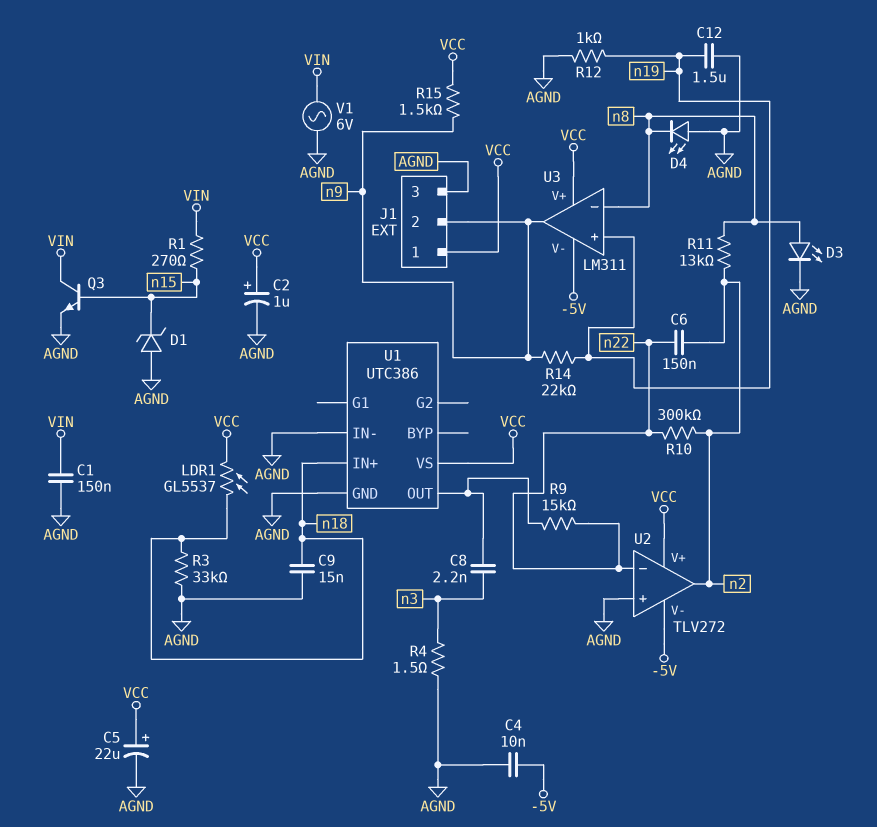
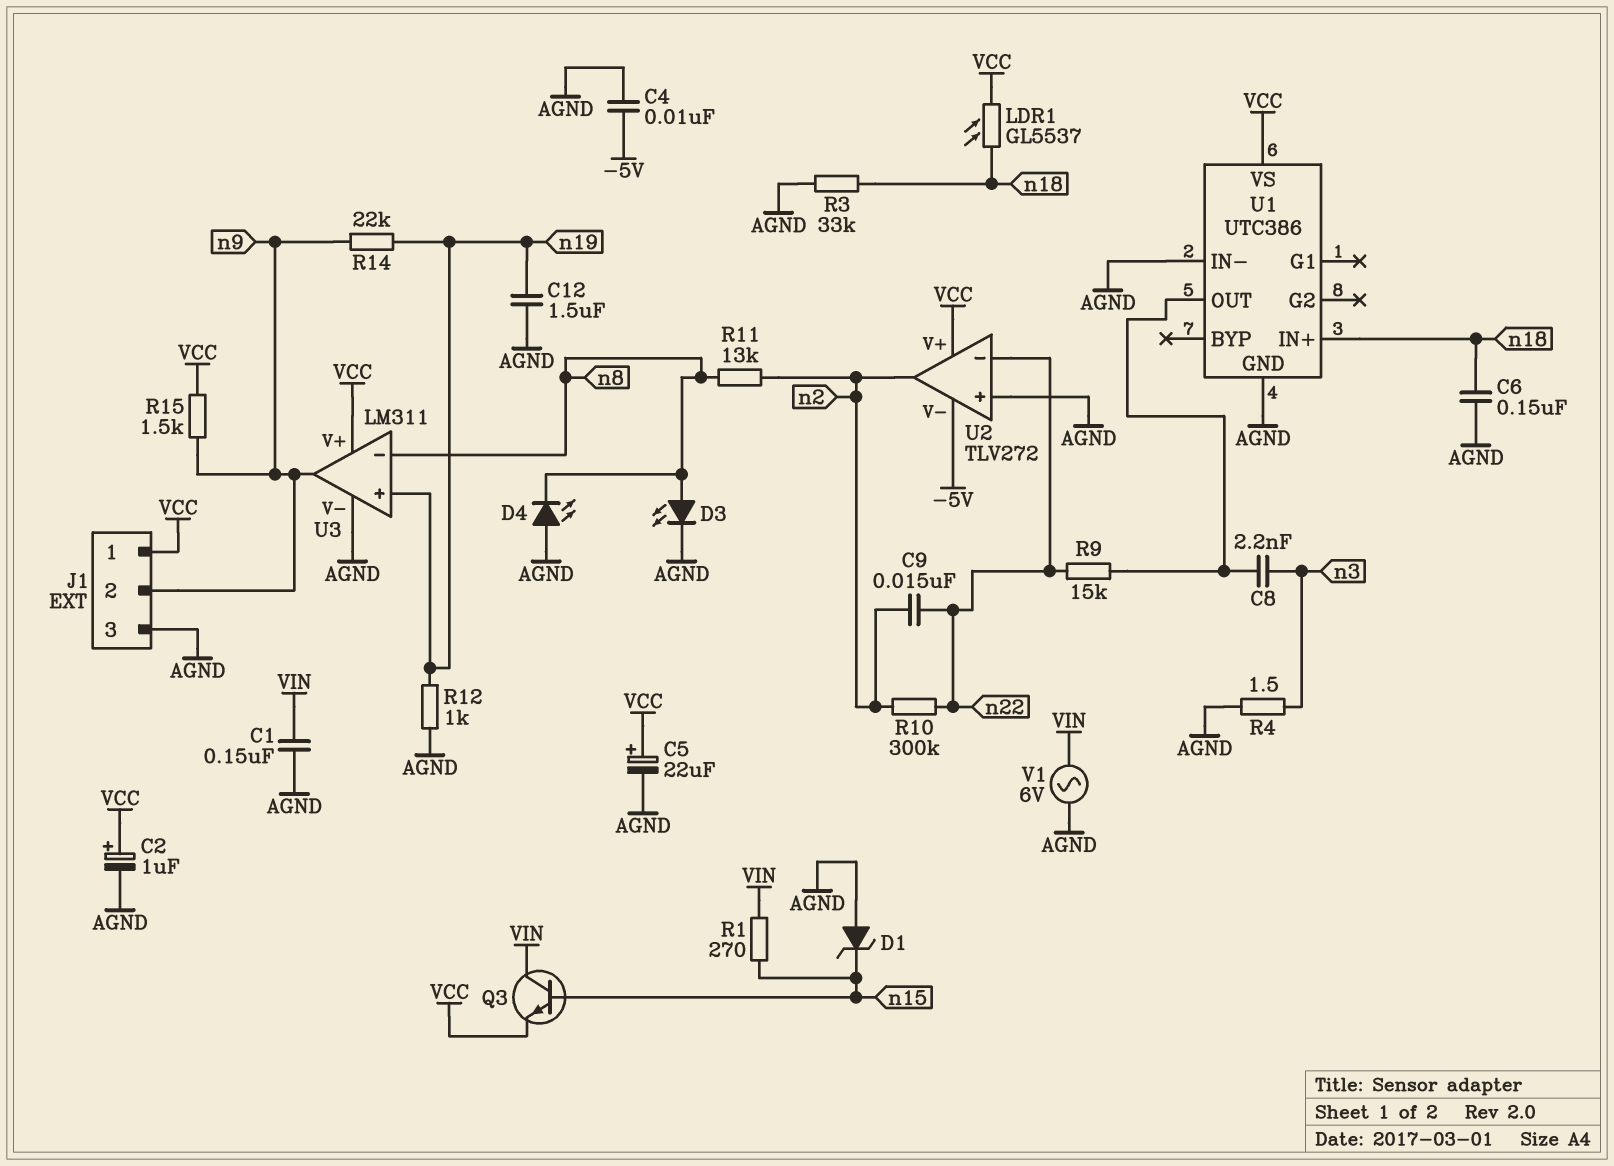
C6: 150nF (n2, n22) -> 150nF (AGND, n18)
C9: 15nF (AGND, n18) -> 15nF (n2, n22)
Q3: NPN (B n15, C VIN, E AGND) -> NPN (B n15, C VIN, E VCC)
U3 pin V-: -5V -> AGND

